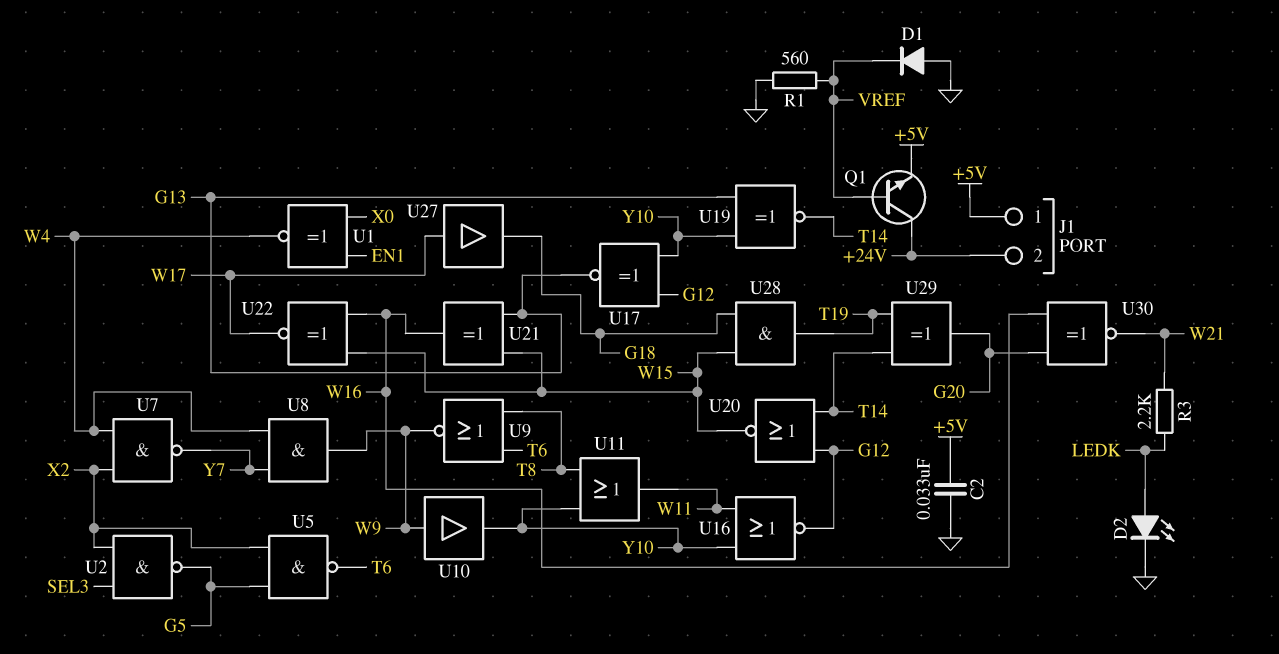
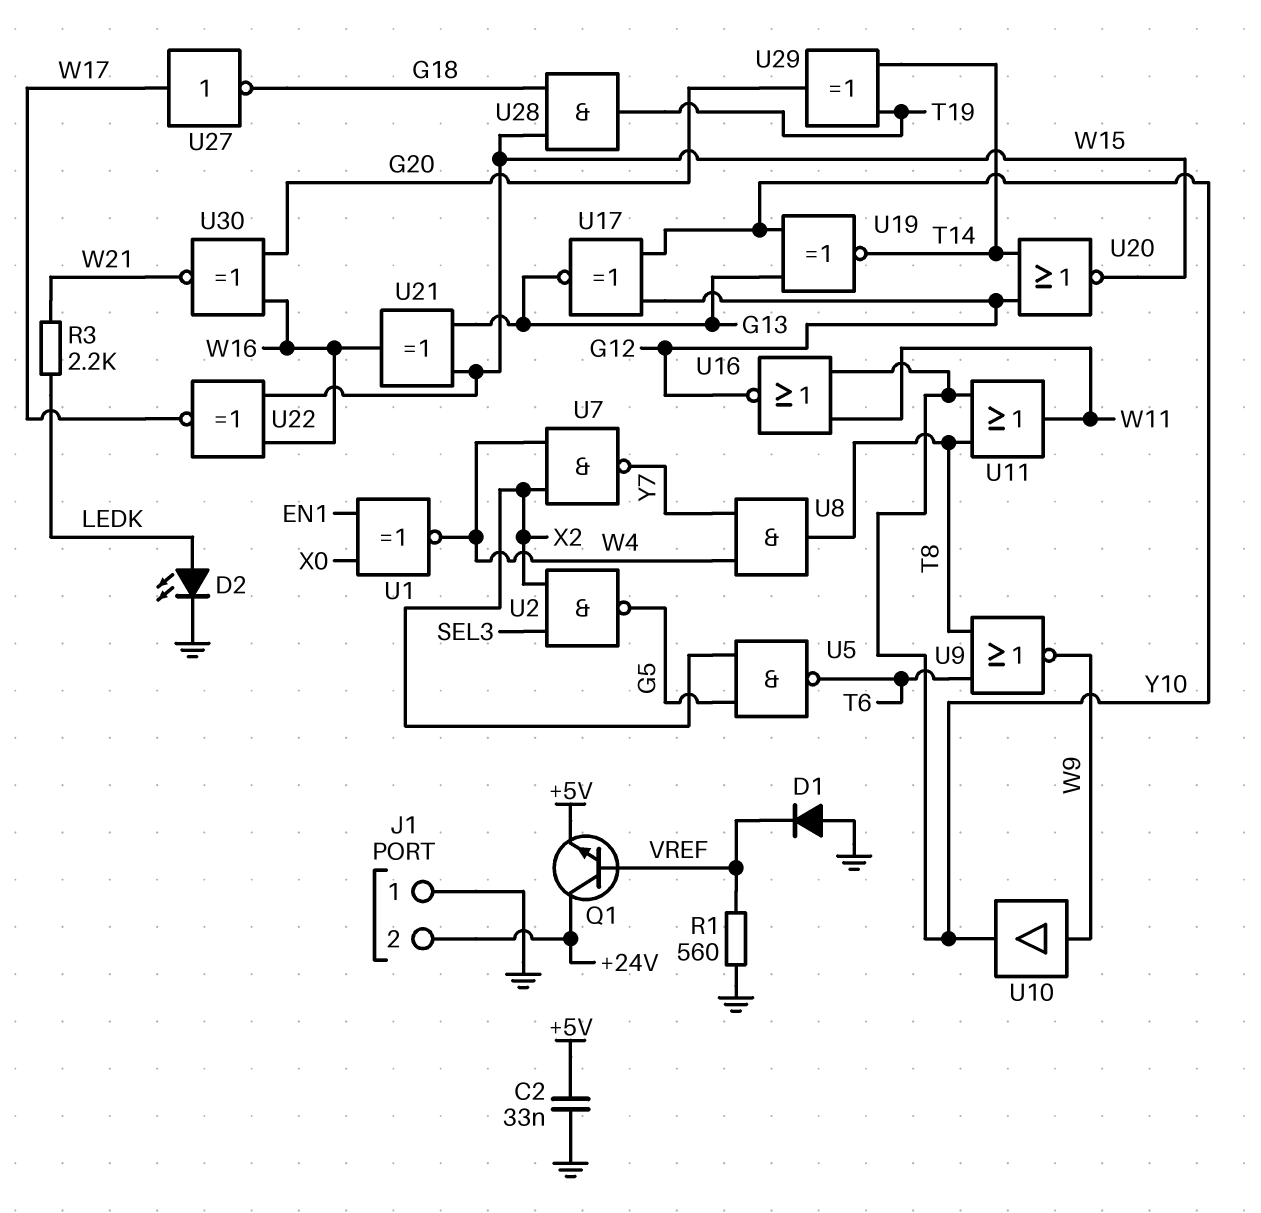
J1 pin 1: +5V -> GND
U8: AND (in W4, in Y7, out W9) -> AND (in W4, in Y7, out T8)
U27: buffer (in W17, out G18) -> NOT (in W17, out G18)

